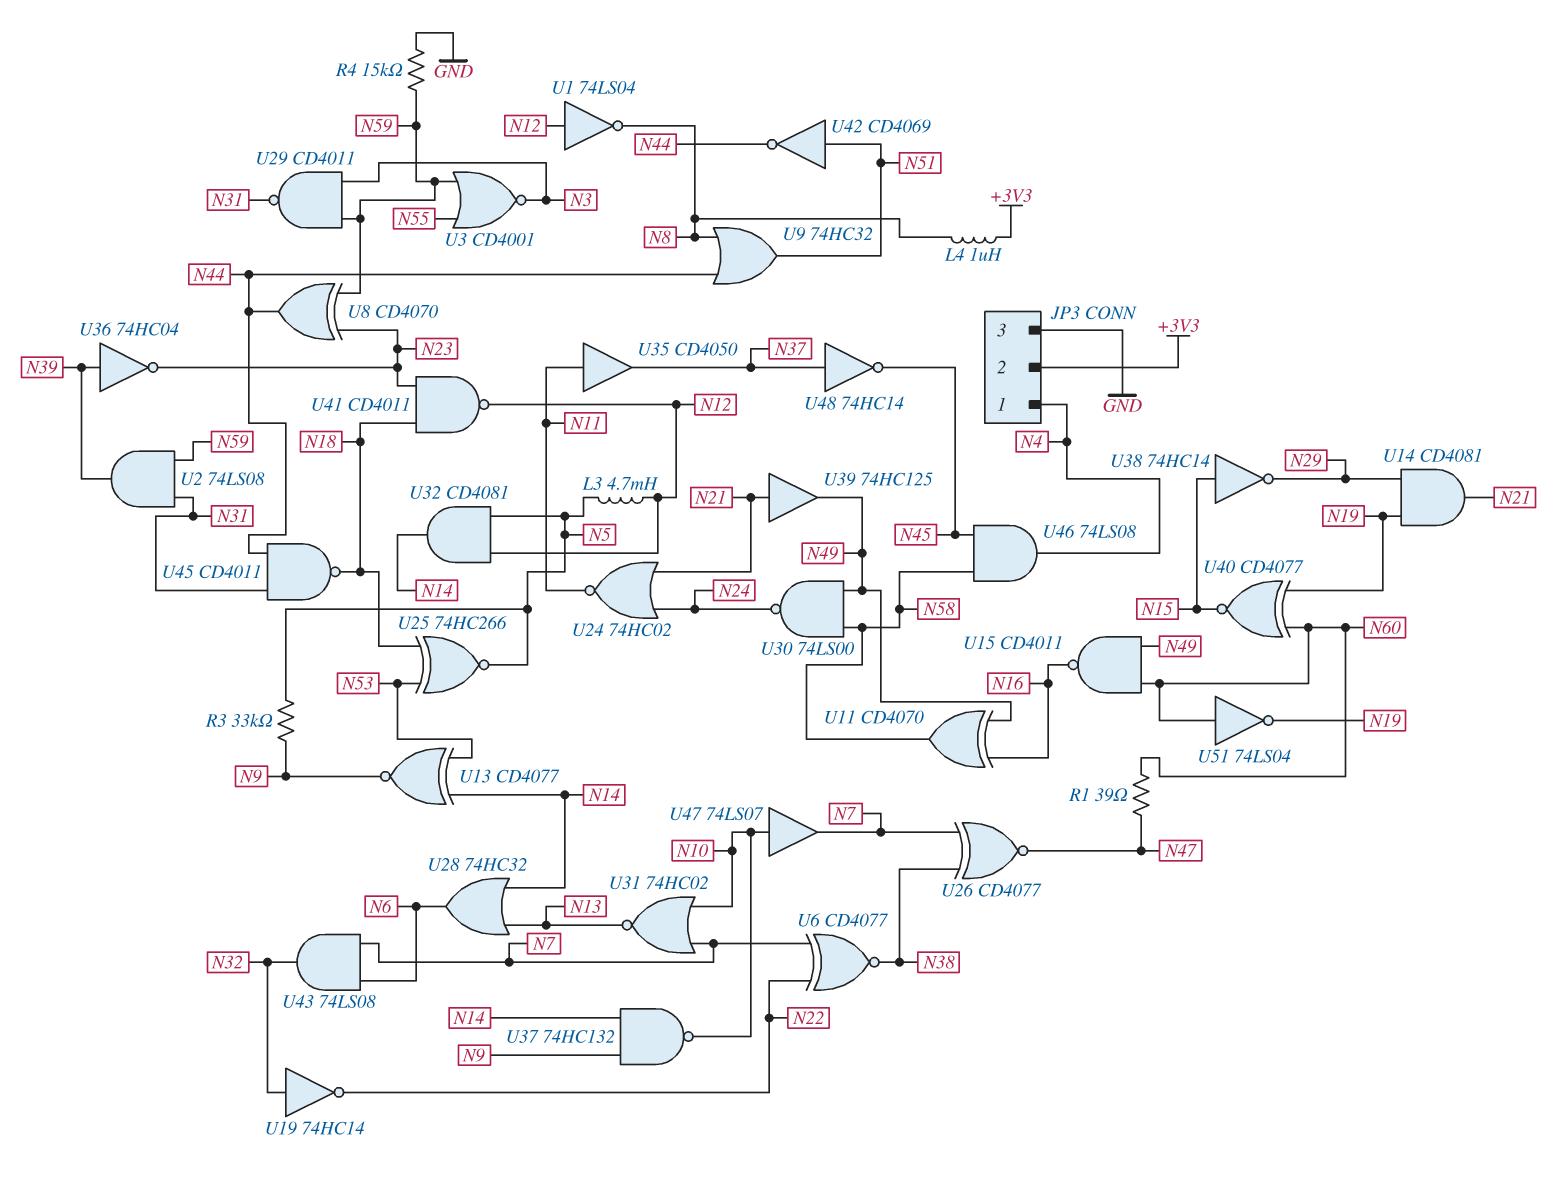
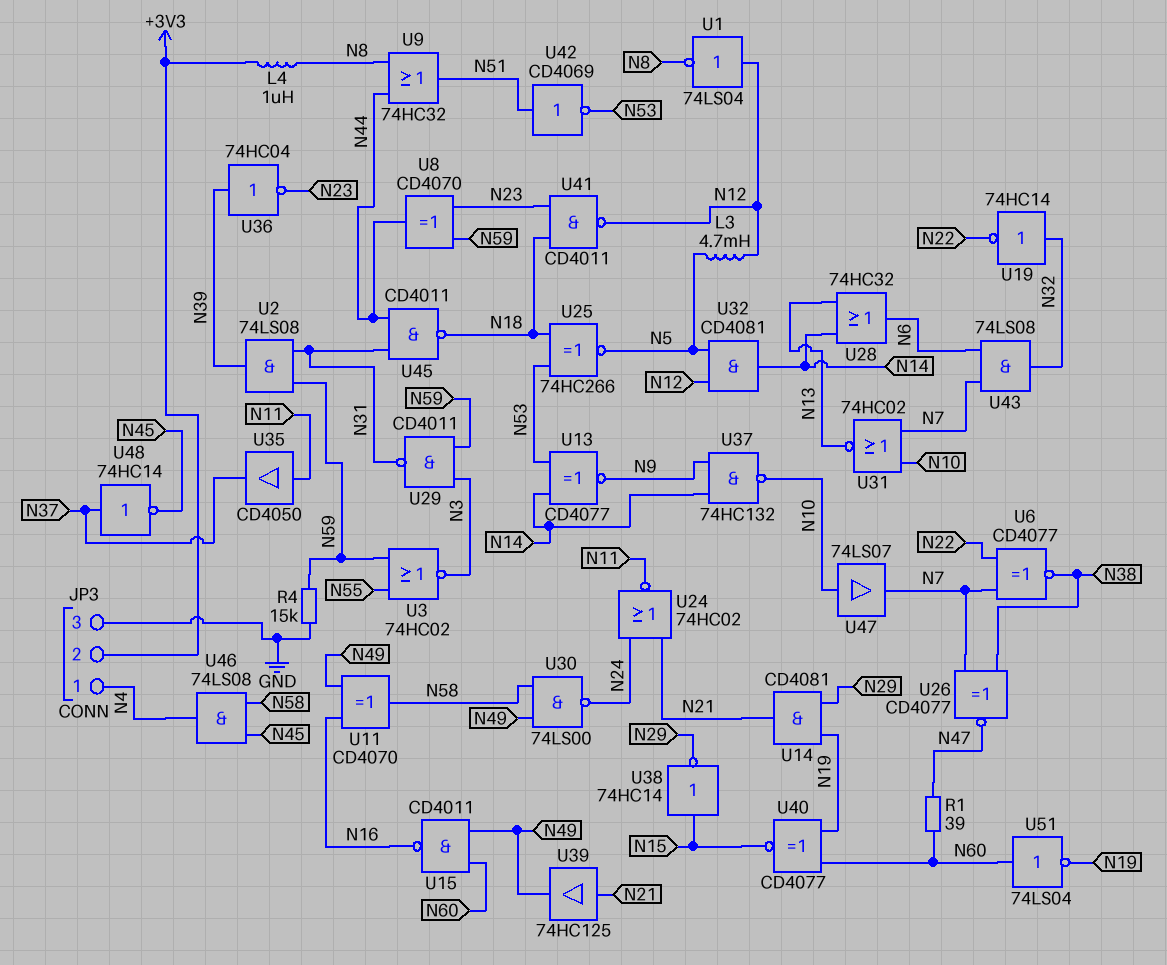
R3: 33k (N5, N9) -> none
U3: NOR CD4001 (in N55, in N59, out N3) -> NOR 74HC02 (in N55, in N59, out N3)
U42: NOT CD4069 (in N51, out N44) -> NOT CD4069 (in N51, out N53)

